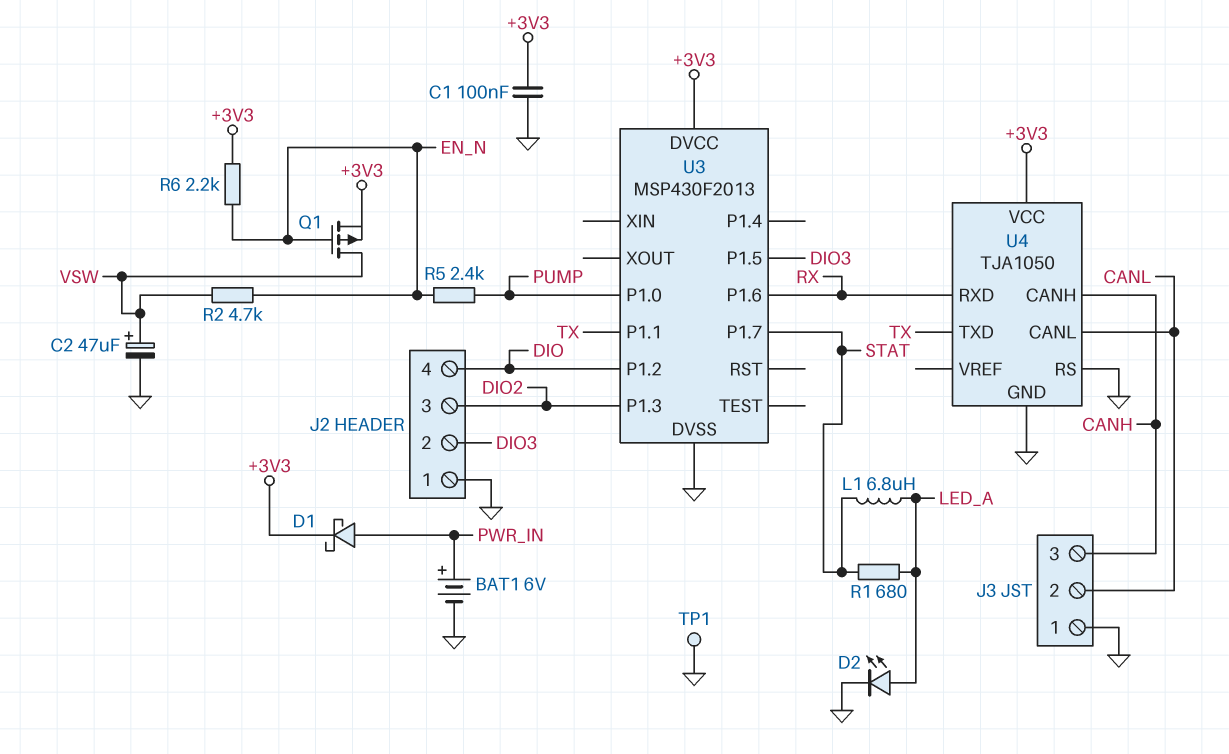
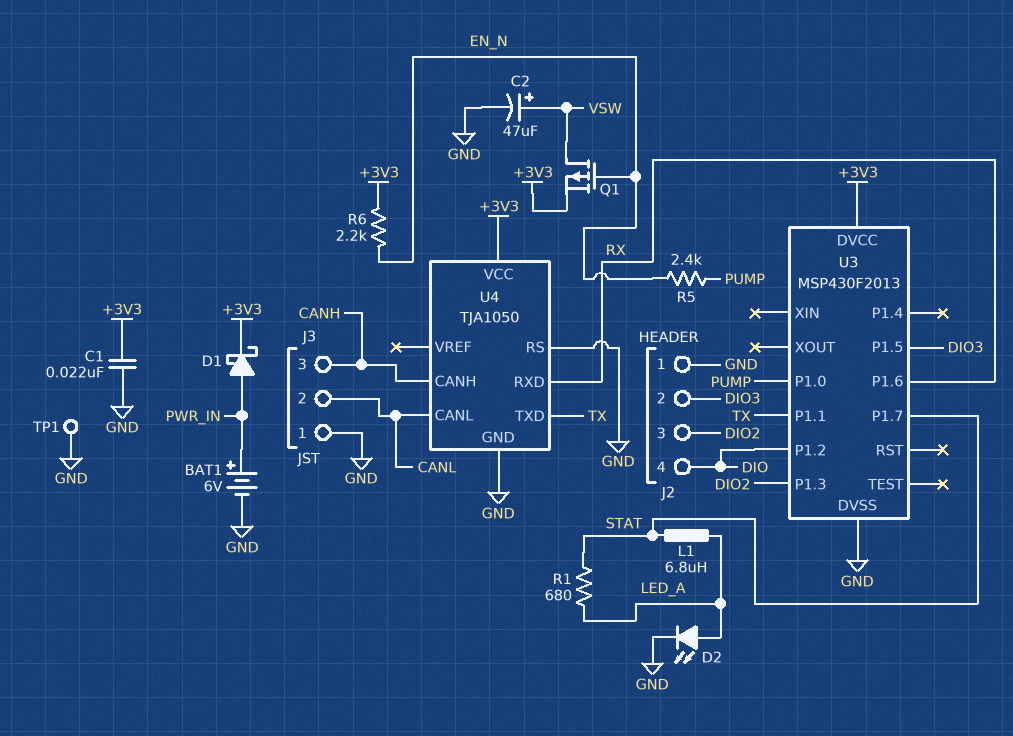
C1: 100nF (+3V3, GND) -> 22nF (+3V3, GND)
R2: 4.7k (EN_N, VSW) -> none

